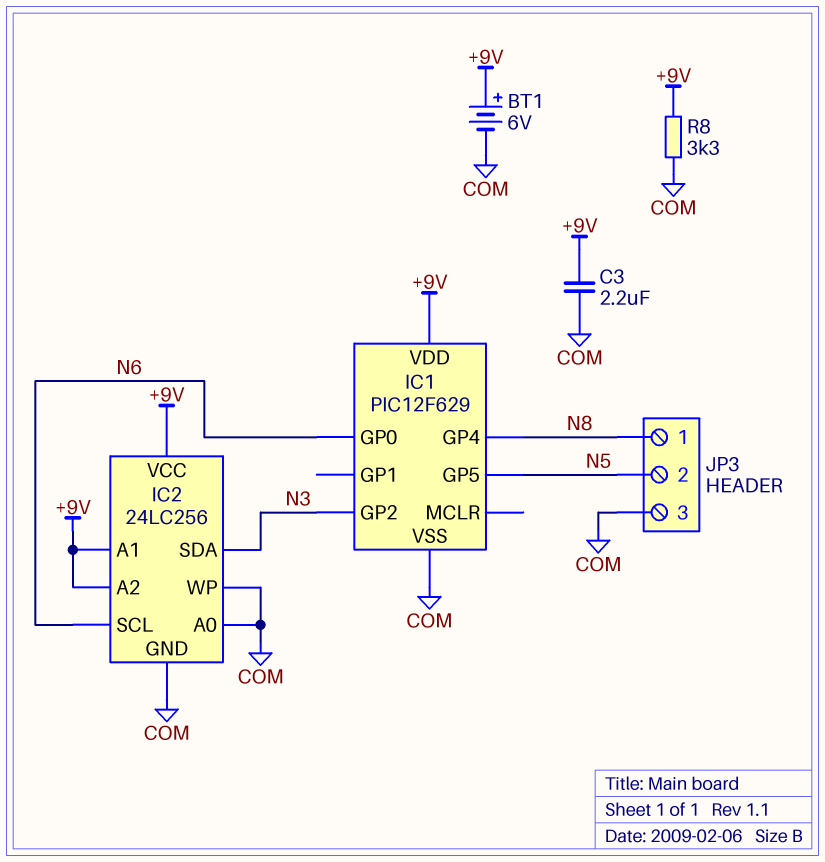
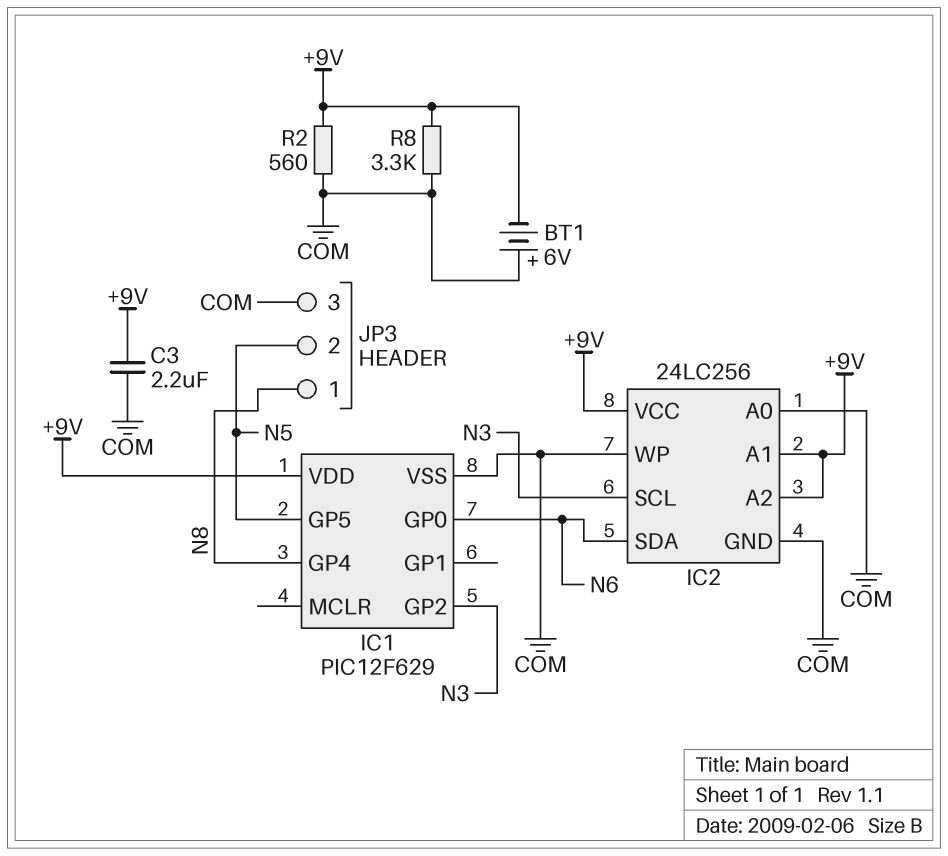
BT1: 6V (plus +9V, minus COM) -> 6V (plus COM, minus +9V)
IC2 pin SCL: N6 -> N3
IC2 pin SDA: N3 -> N6
R2: none -> 560 (+9V, COM)

